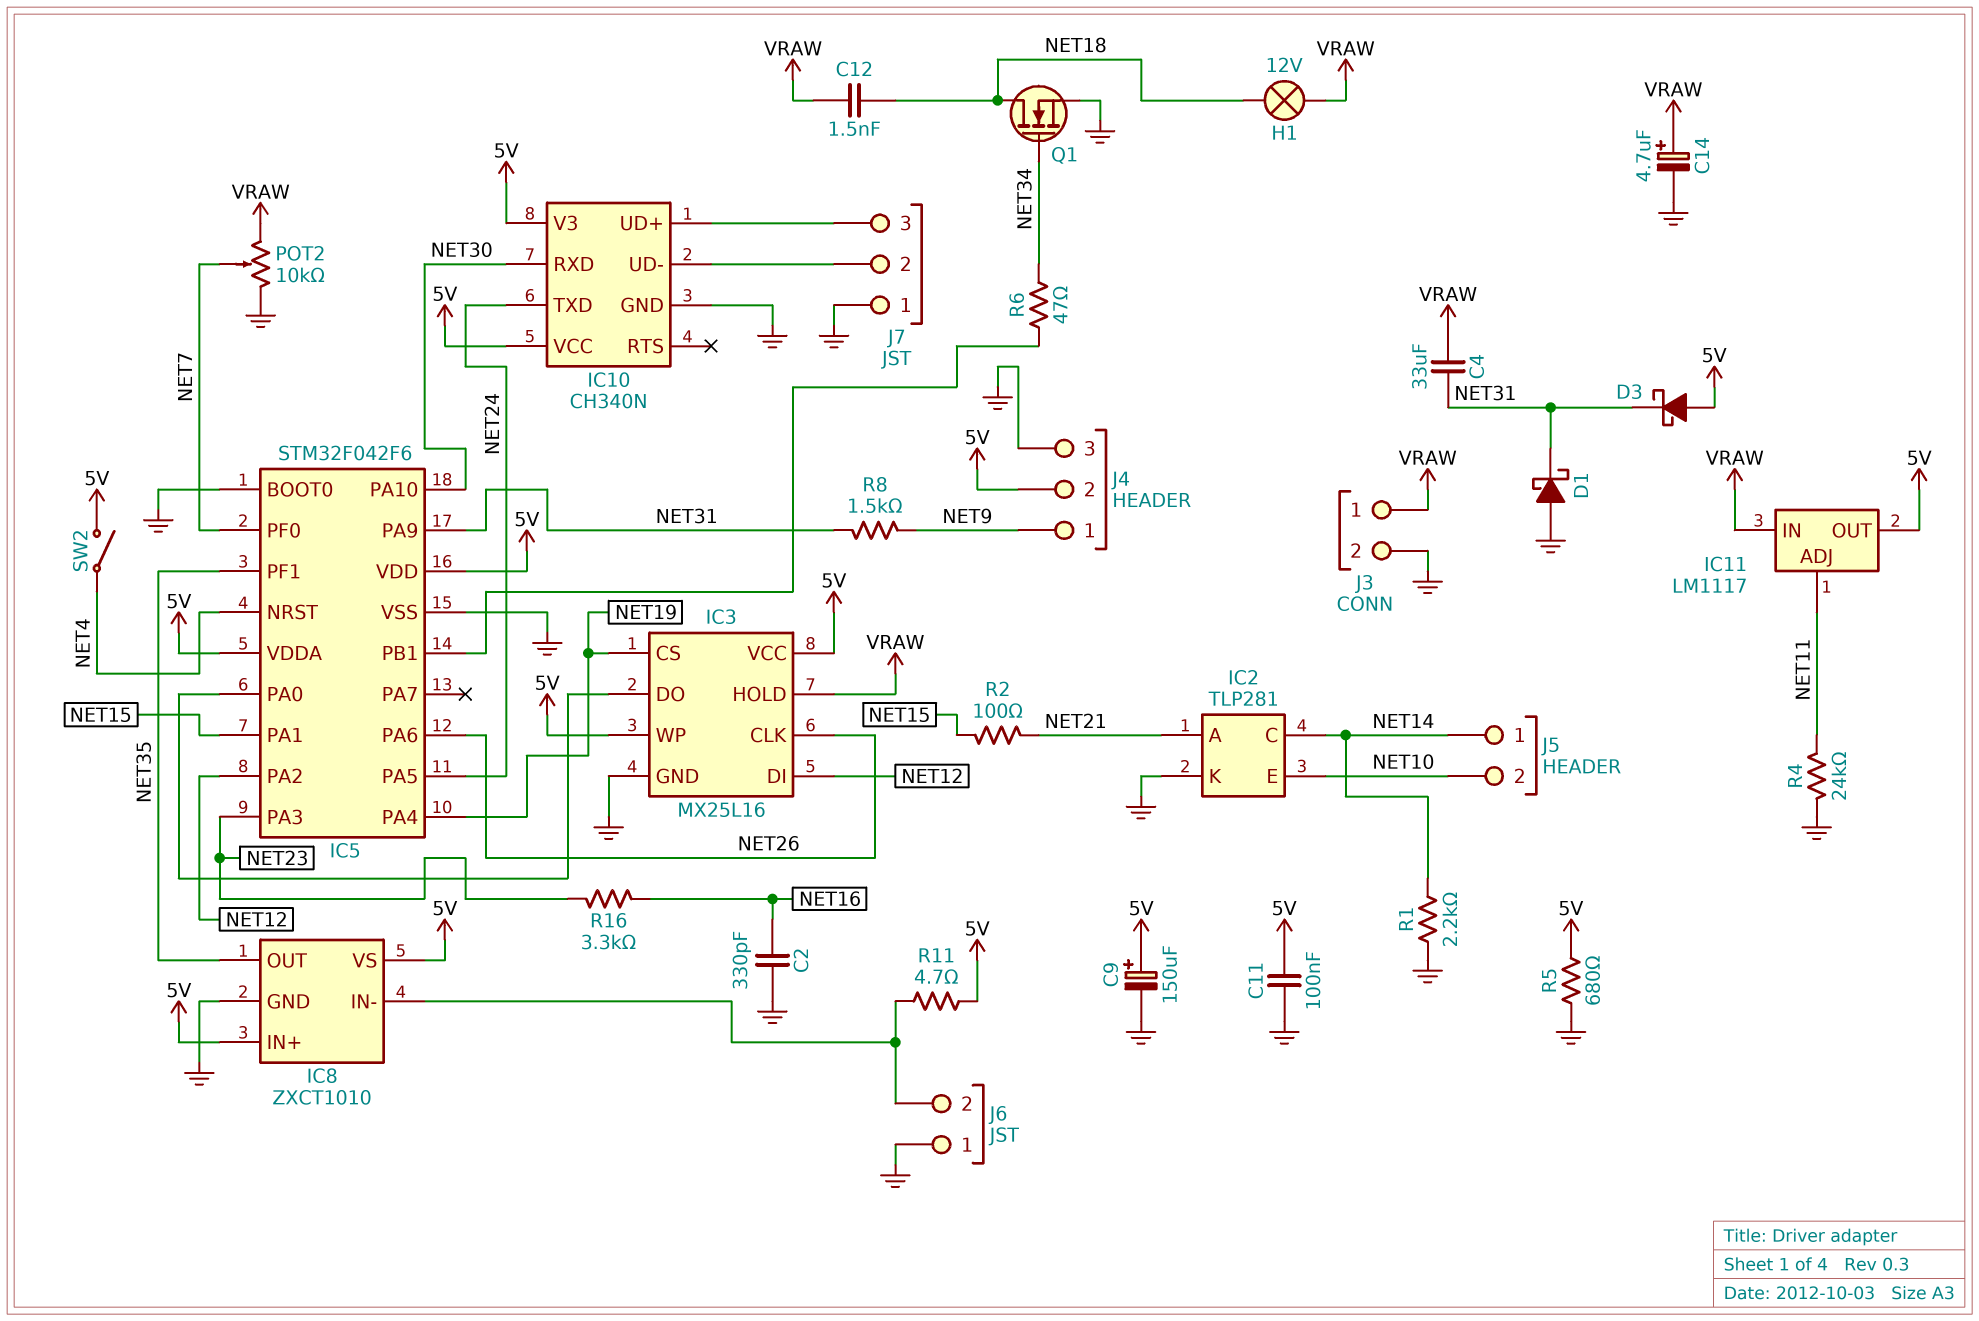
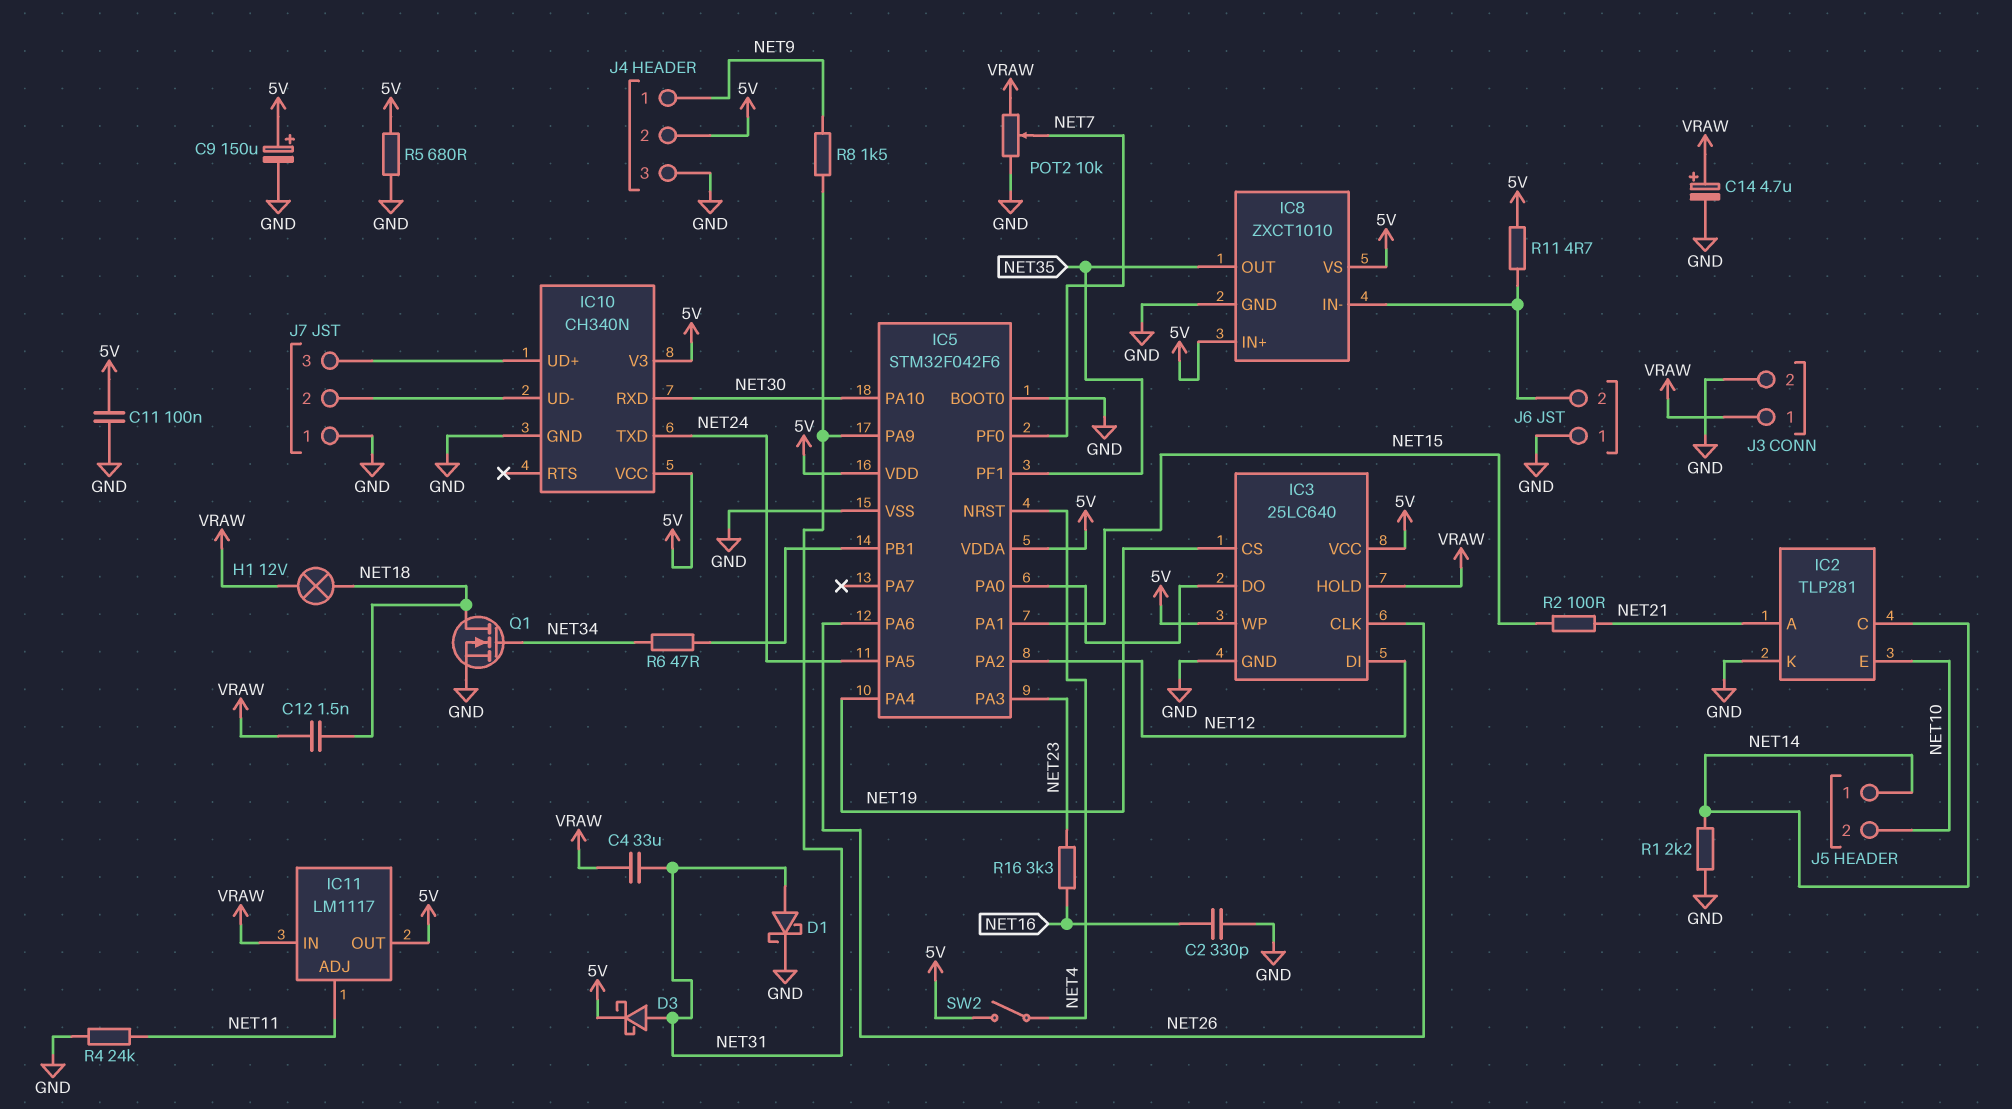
D1: schottky (A GND, K NET31) -> schottky (A NET31, K GND)
D3: schottky (A 5V, K NET31) -> schottky (A NET31, K 5V)
IC3: MX25L16 -> 25LC640

